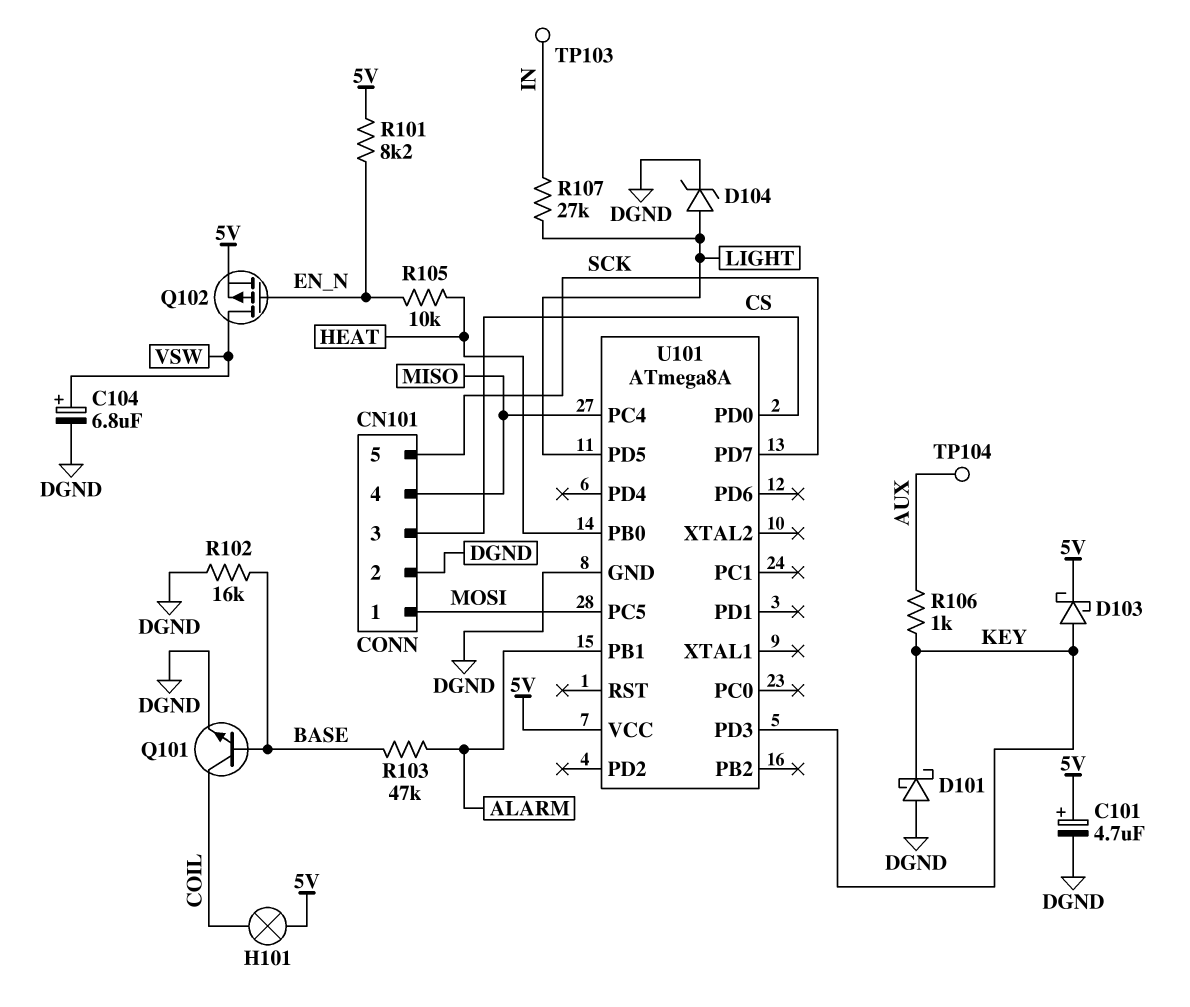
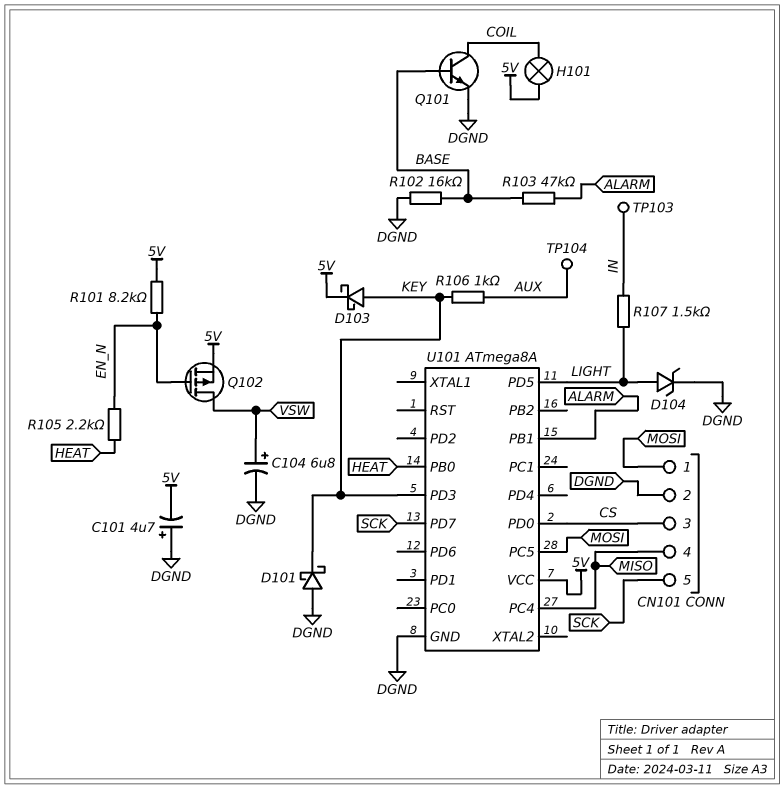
C101: 4.7uF (plus 5V, minus DGND) -> 4.7uF (plus DGND, minus 5V)
R105: 10k (EN_N, HEAT) -> 2.2k (EN_N, HEAT)
R107: 27k (IN, LIGHT) -> 1.5k (IN, LIGHT)

